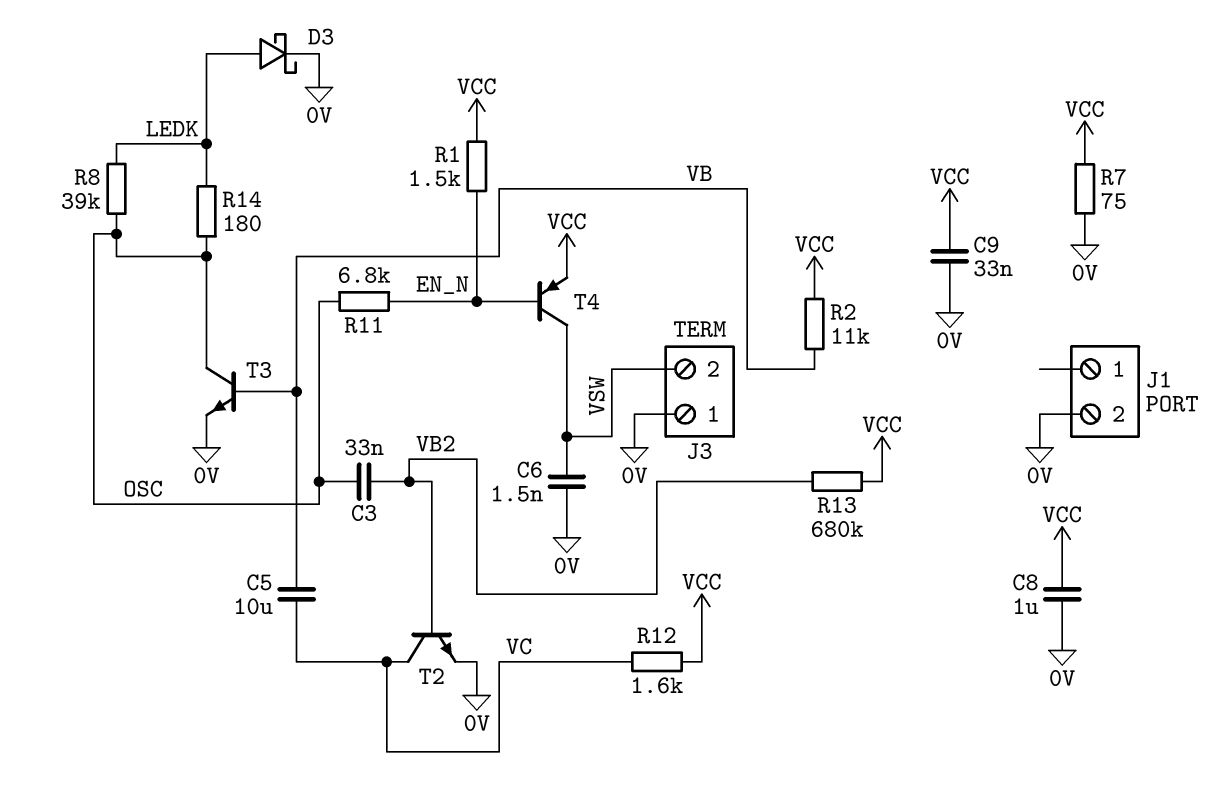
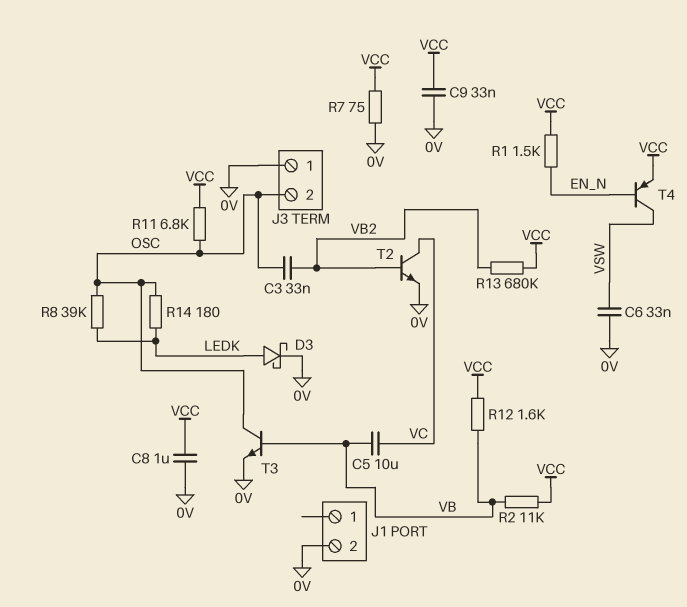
C6: 1.5nF (0V, VSW) -> 33nF (0V, VSW)
J3 pin 2: VSW -> OSC
R11: 6.8k (EN_N, OSC) -> 6.8k (OSC, VCC)
R12: 1.6k (VC, VCC) -> 1.6k (VB, VCC)

